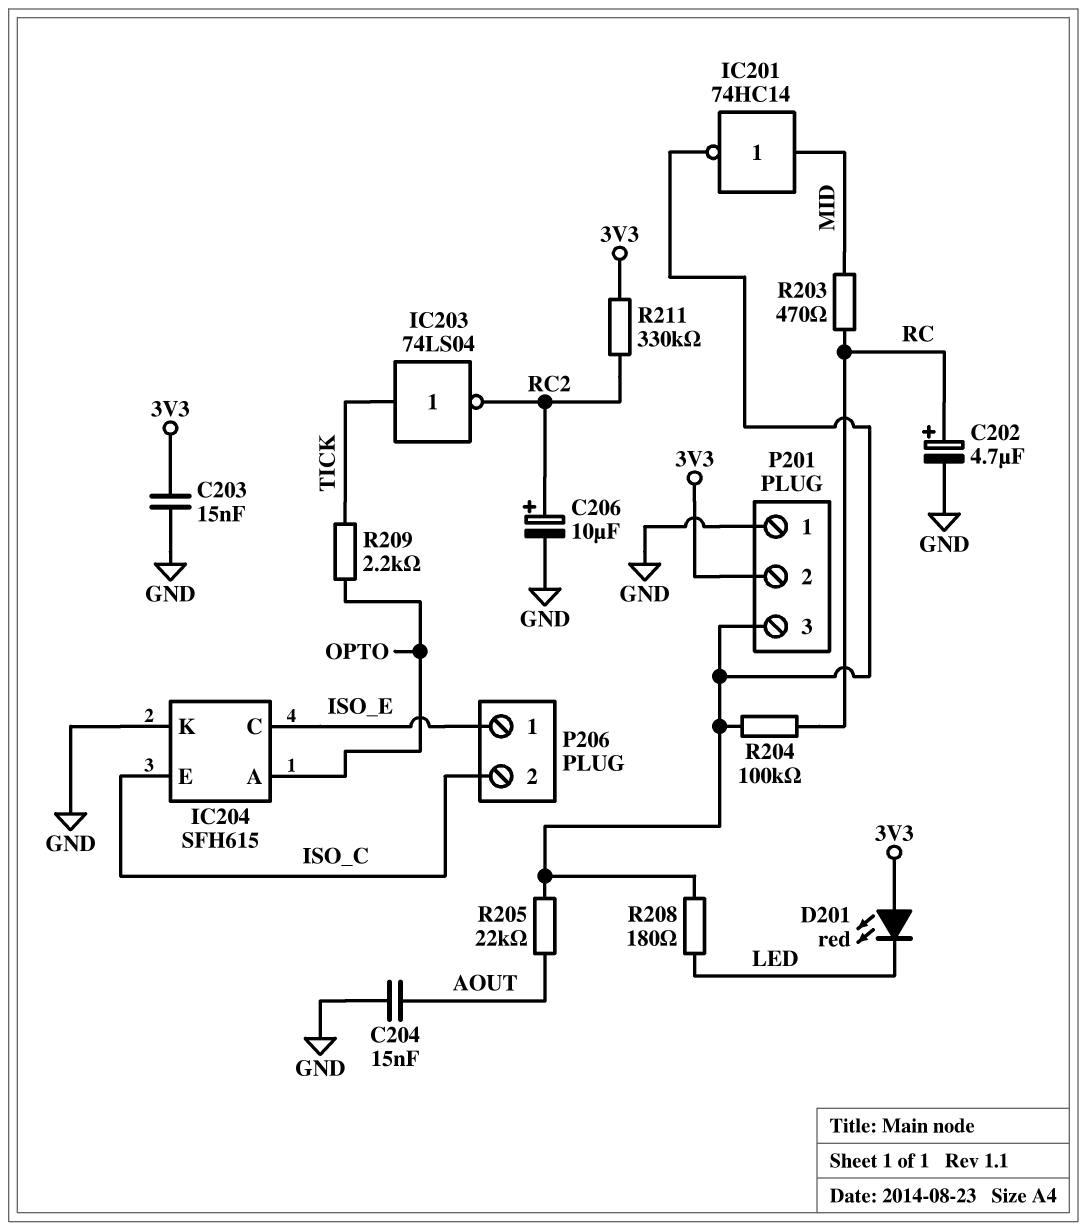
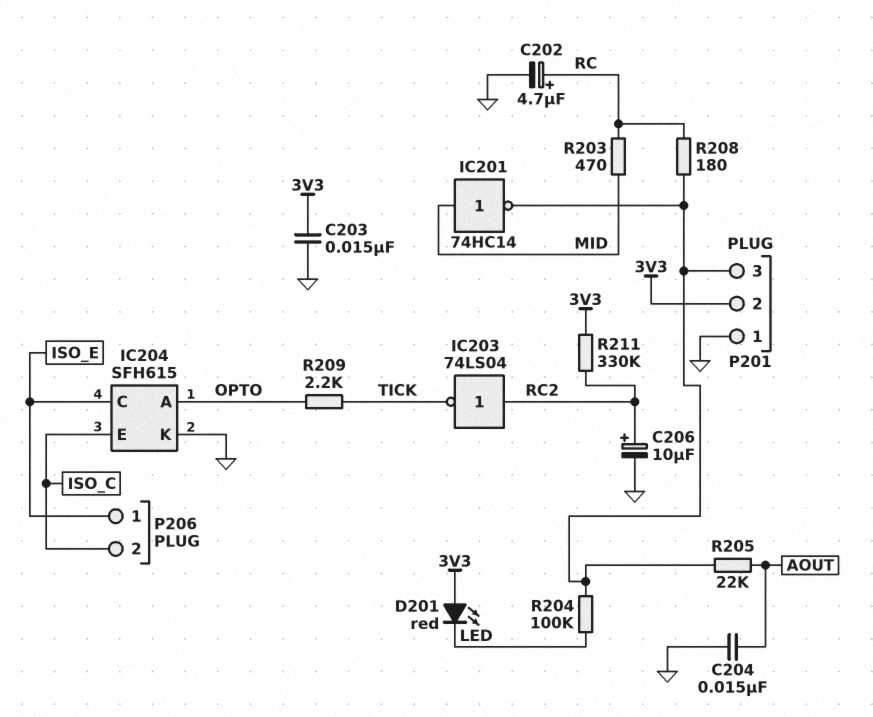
IC203: NOT 74LS04 (in TICK, out RC2) -> NOT 74LS04 (in RC2, out TICK)
R204: 100k (P201/3, RC) -> 100k (LED, P201/3)
R208: 180 (LED, P201/3) -> 180 (P201/3, RC)

